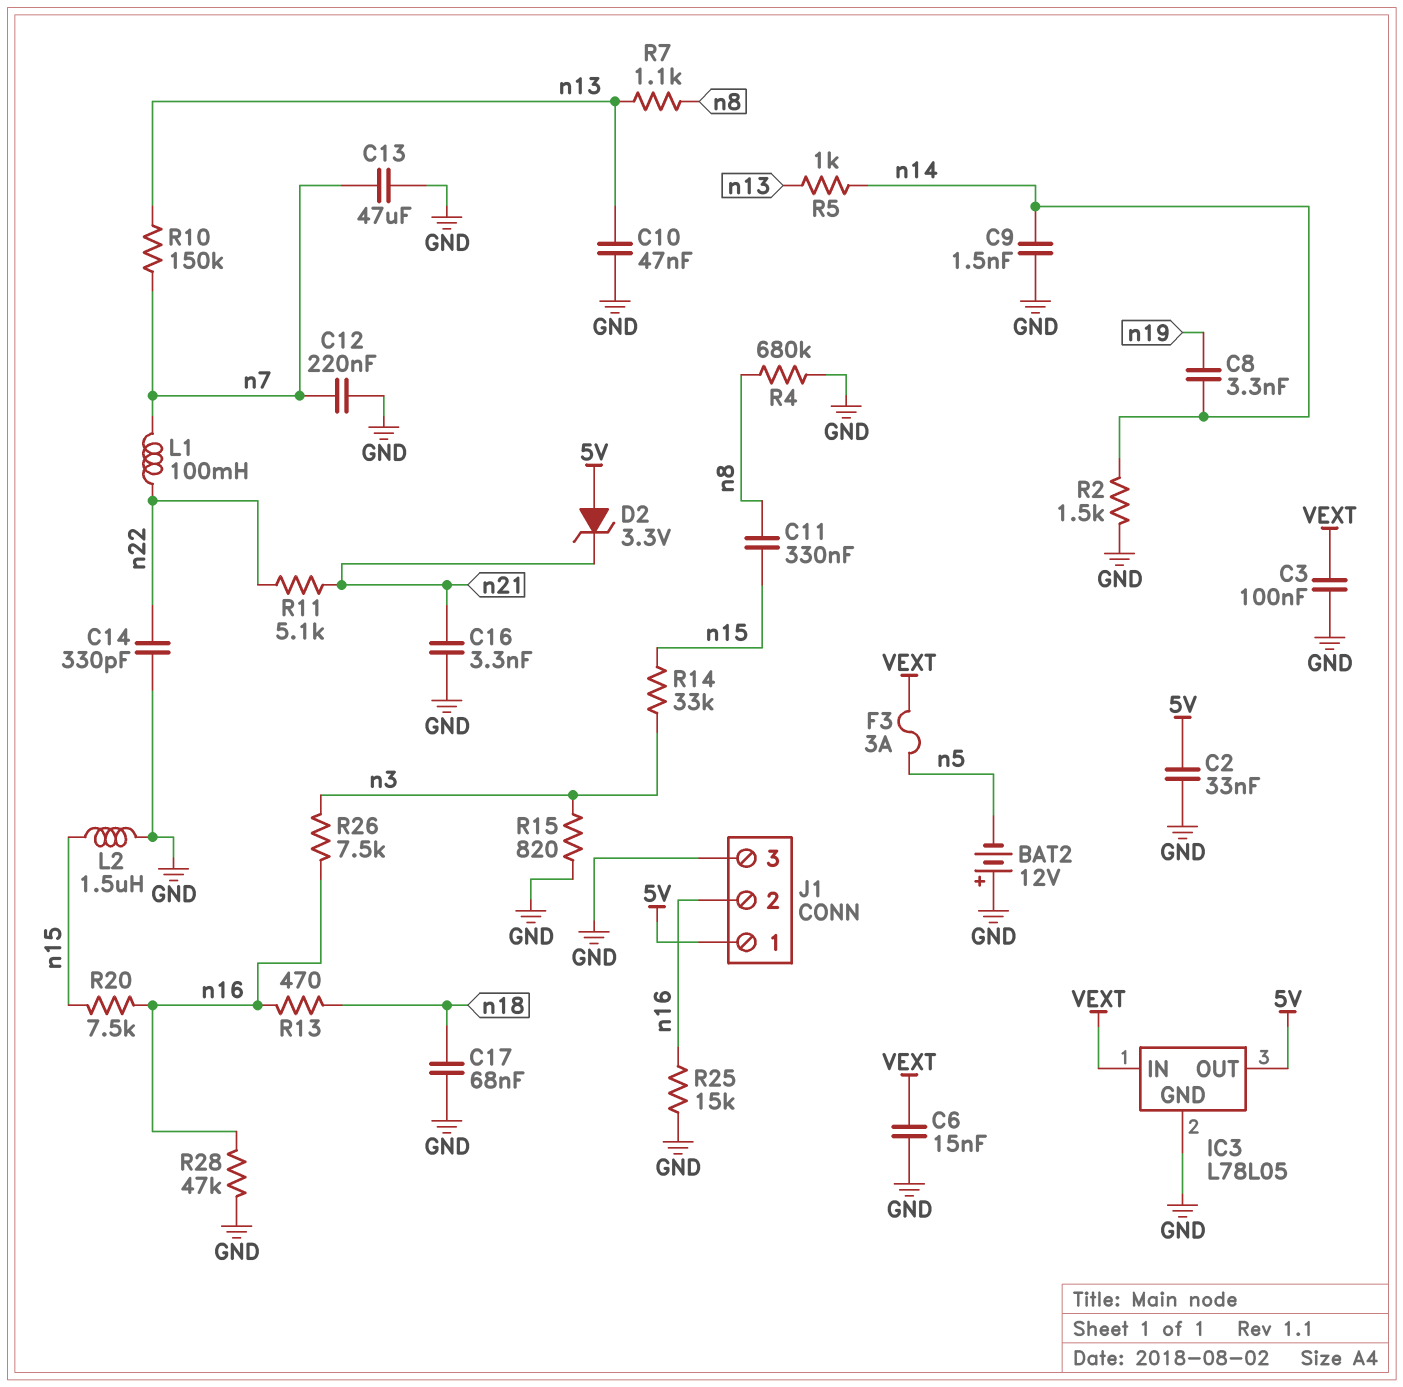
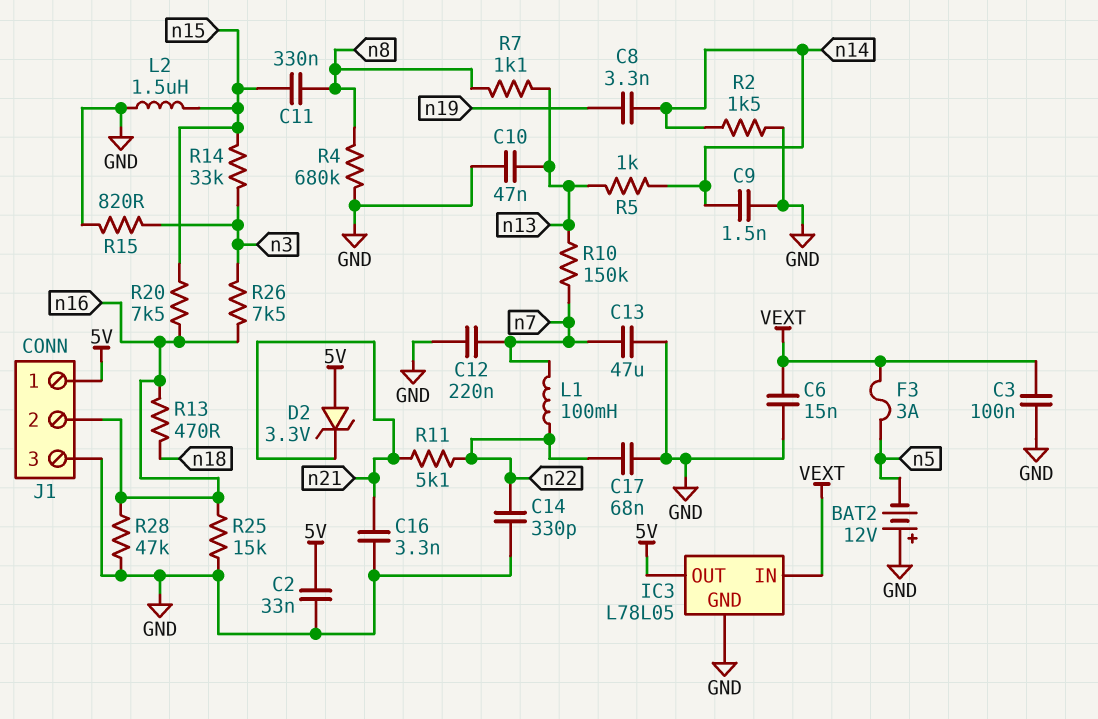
C17: 68nF (GND, n18) -> 68nF (GND, n22)

